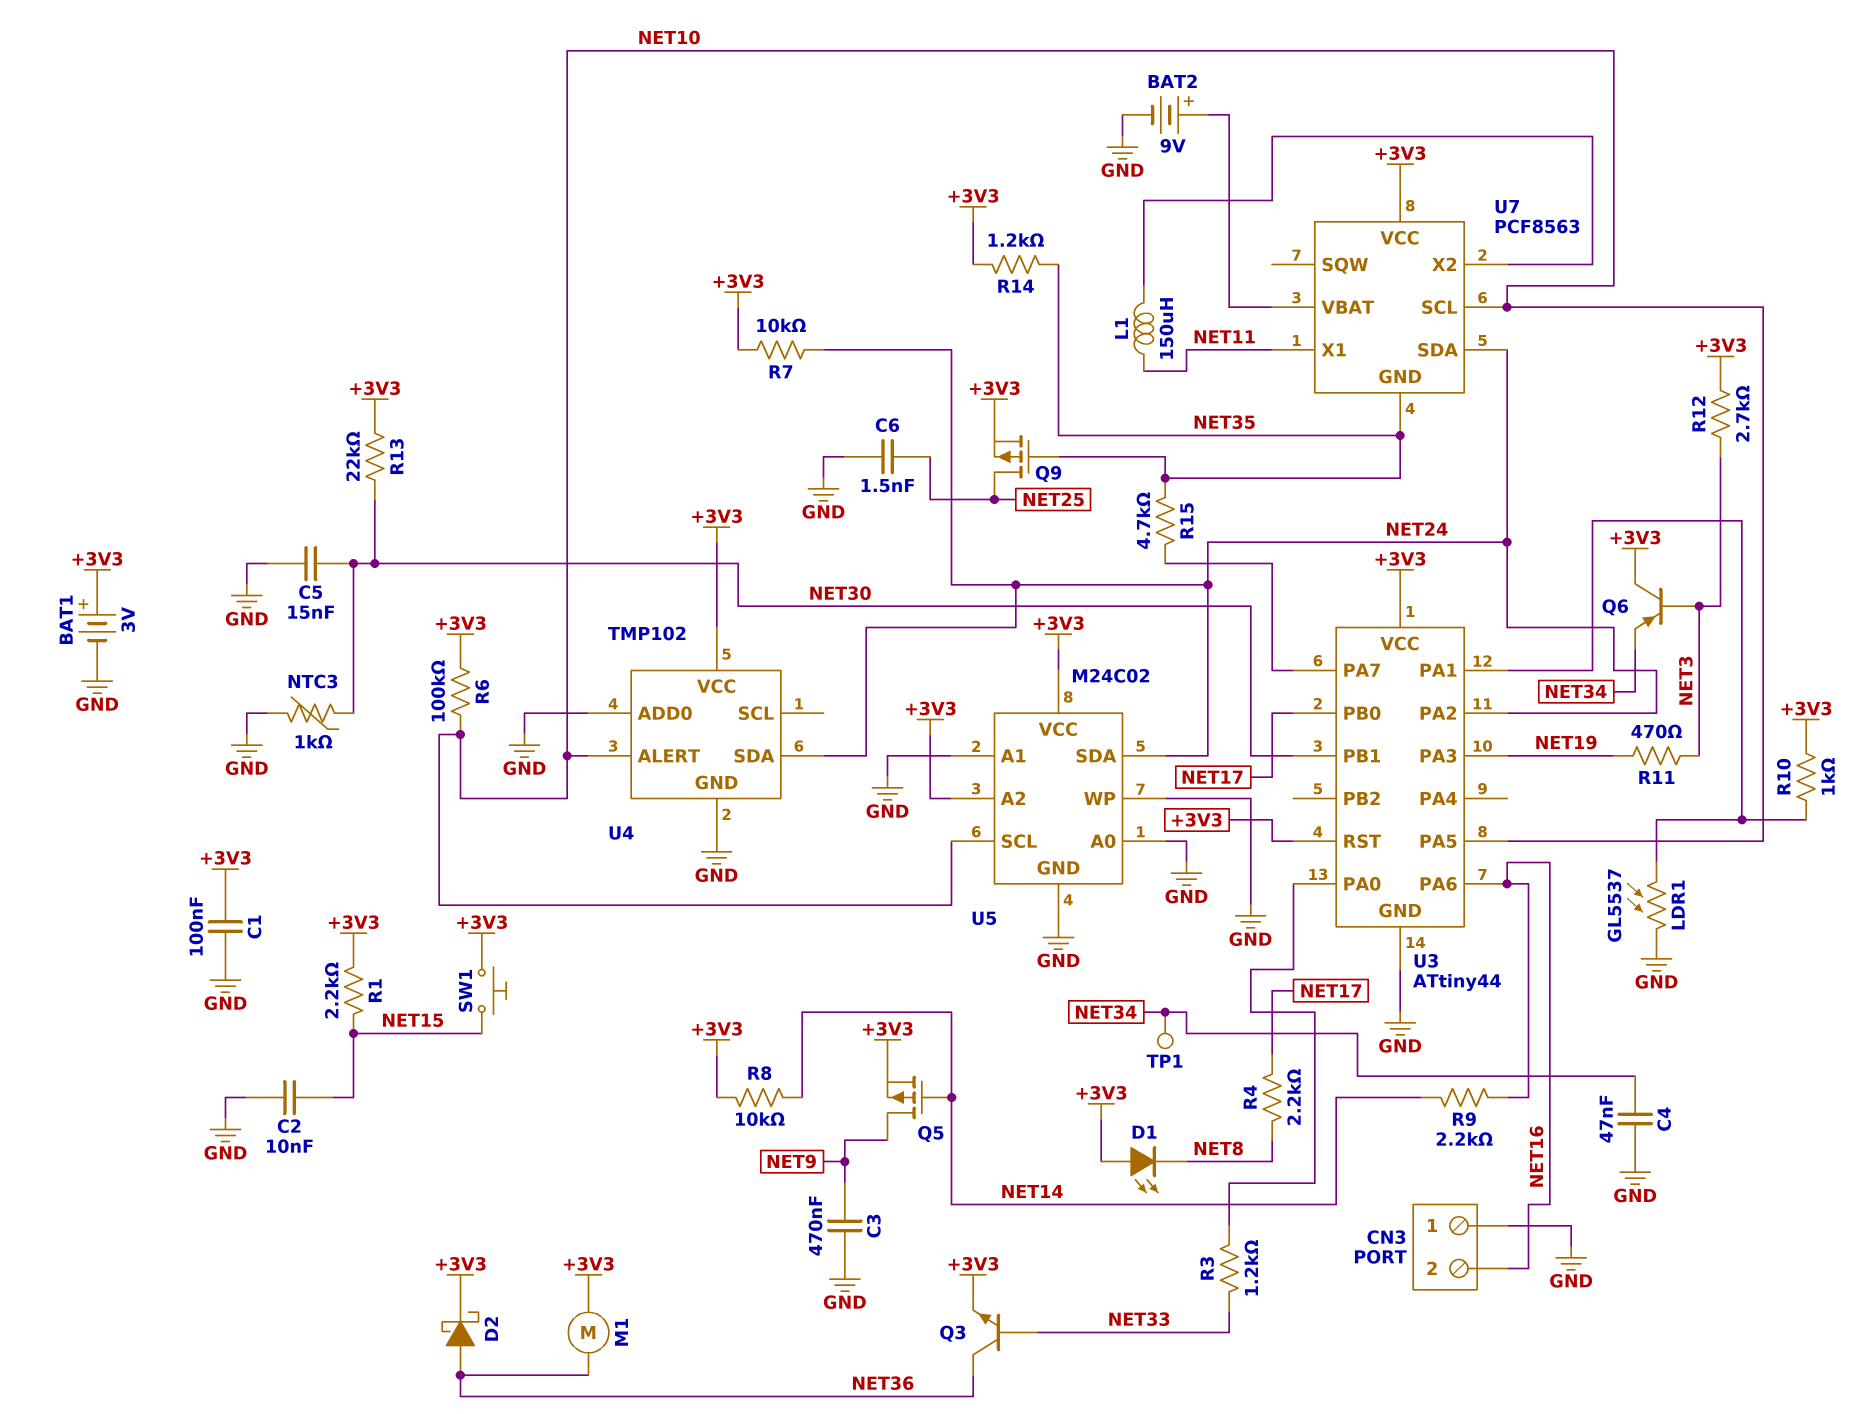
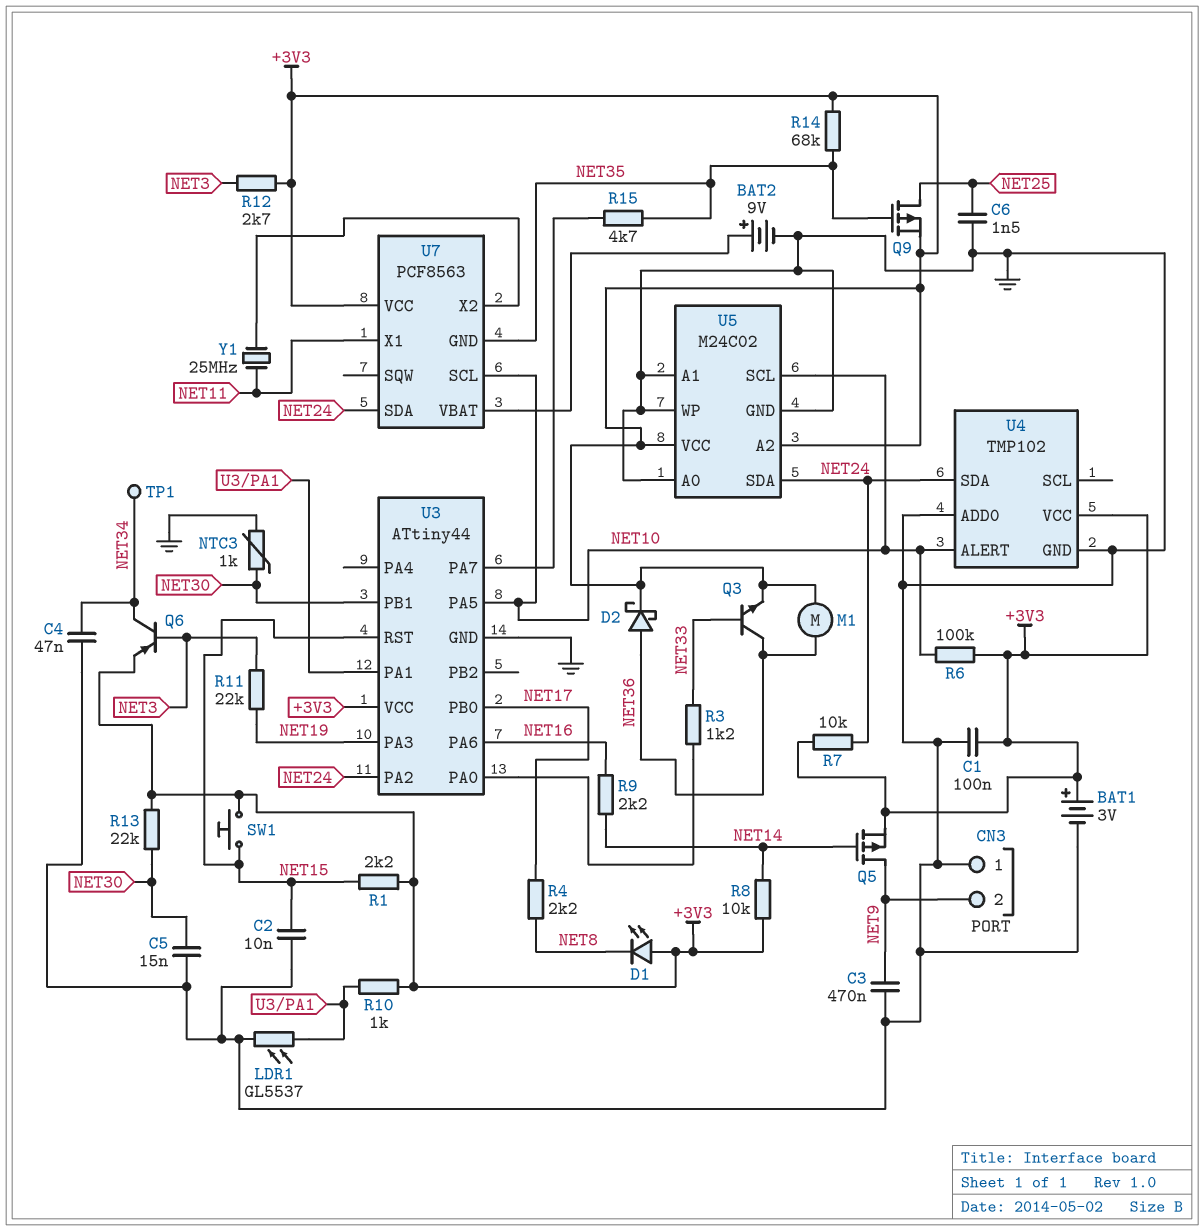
CN3 pin 2: NET16 -> NET9
L1: 150uH (NET11, U7/X2) -> none
Q6: PNP (B NET3, C +3V3, E NET34) -> PNP (B NET3, C NET34, E +3V3)
R11: 470 (NET3, NET19) -> 22k (NET3, NET19)
R14: 1.2k (+3V3, NET35) -> 68k (+3V3, NET35)
U3 pin RST: +3V3 -> NET15
Y1: none -> 25MHz (NET11, U7/X2)

